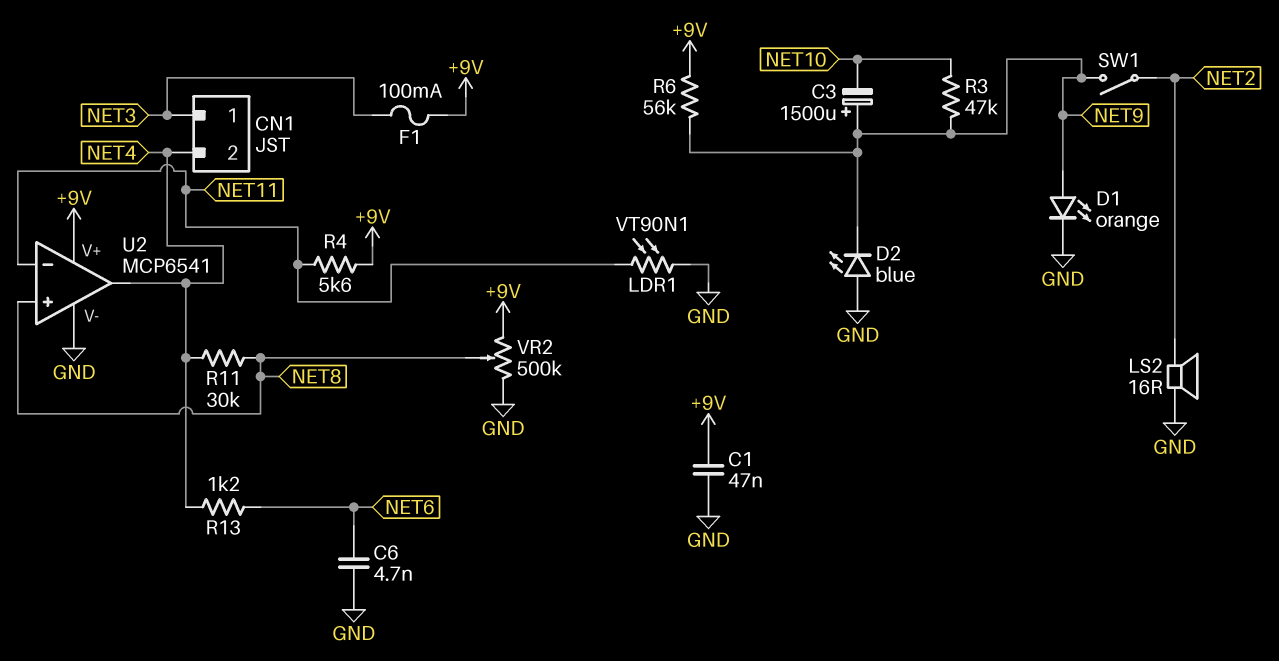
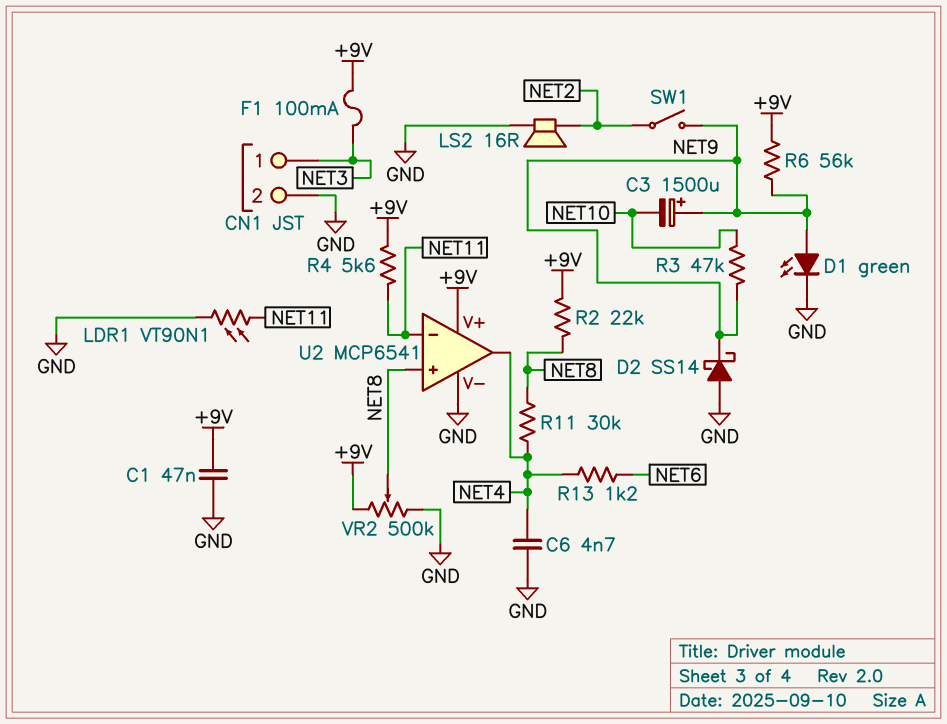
C6: 4.7nF (GND, NET6) -> 4.7nF (GND, NET4)
CN1 pin 2: NET4 -> GND
D1: LED orange (A NET9, K GND) -> LED green (A NET9, K GND)
D2: LED blue (A GND, K NET9) -> schottky SS14 (A GND, K NET9)
R2: none -> 22k (+9V, NET8)

